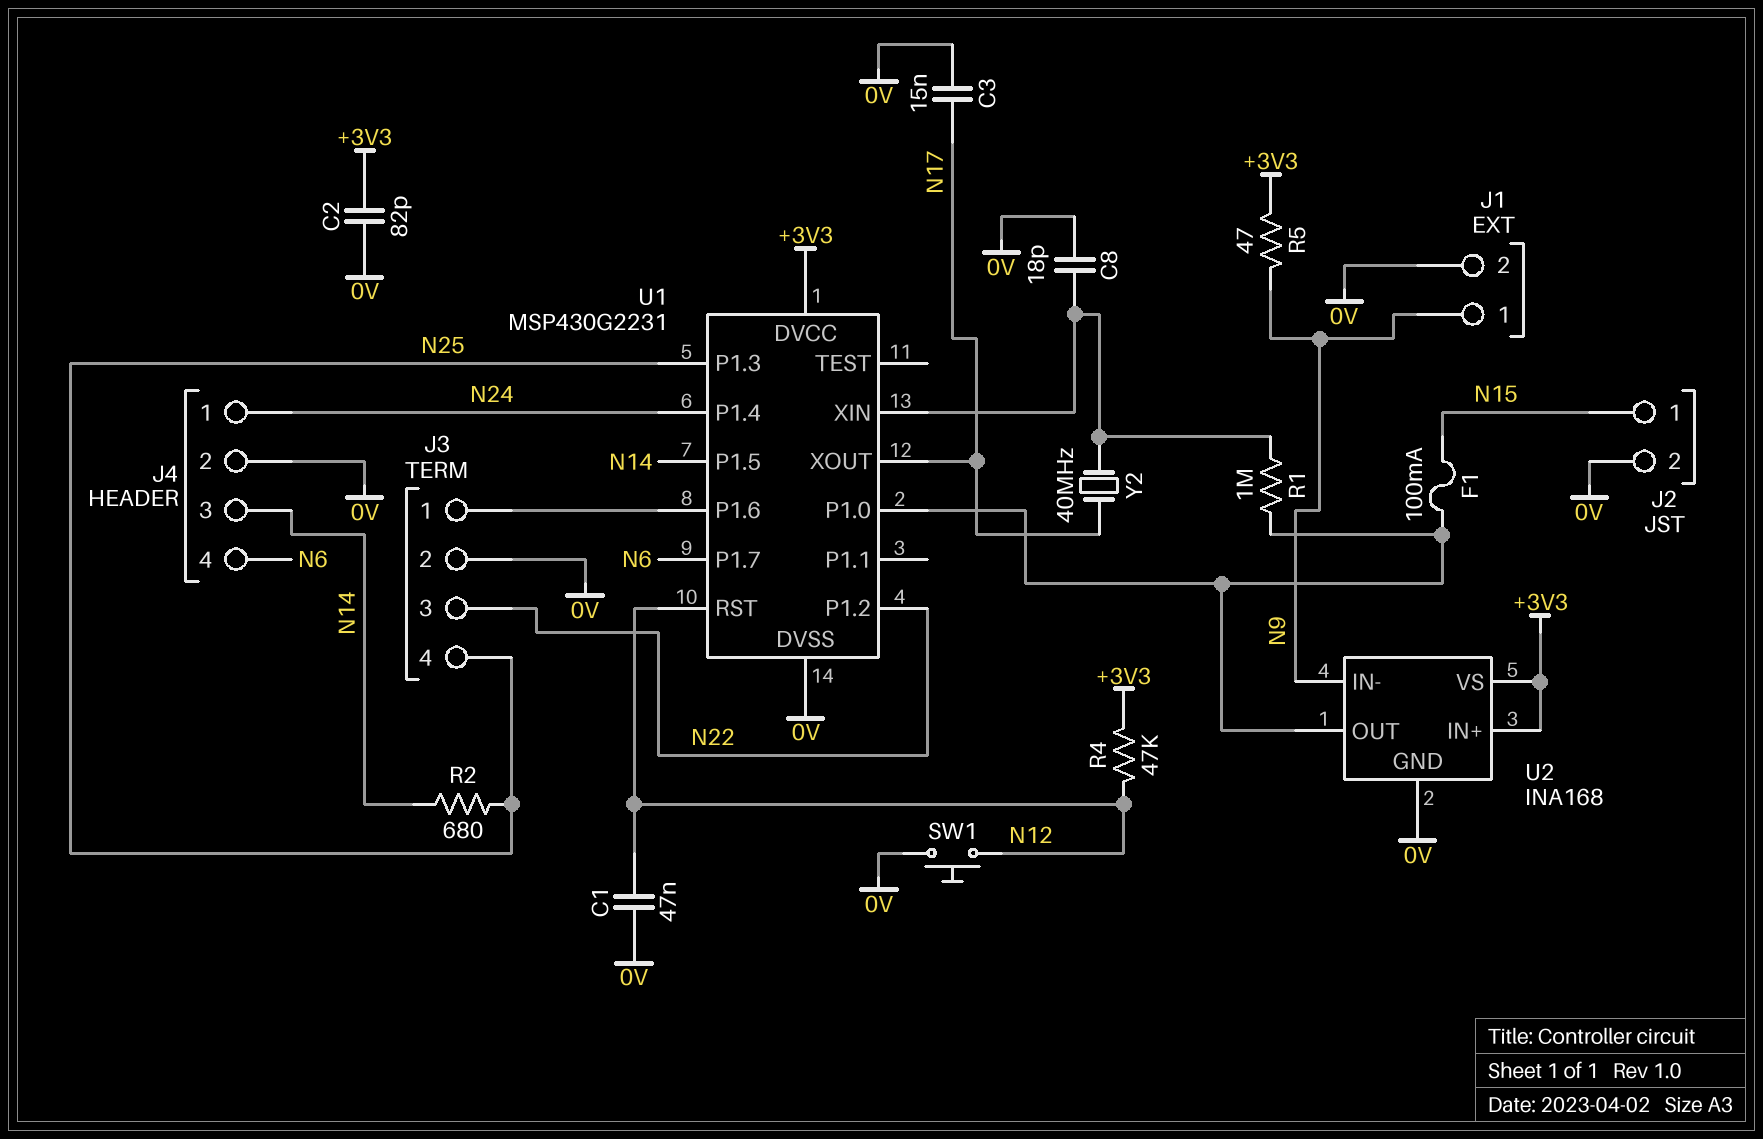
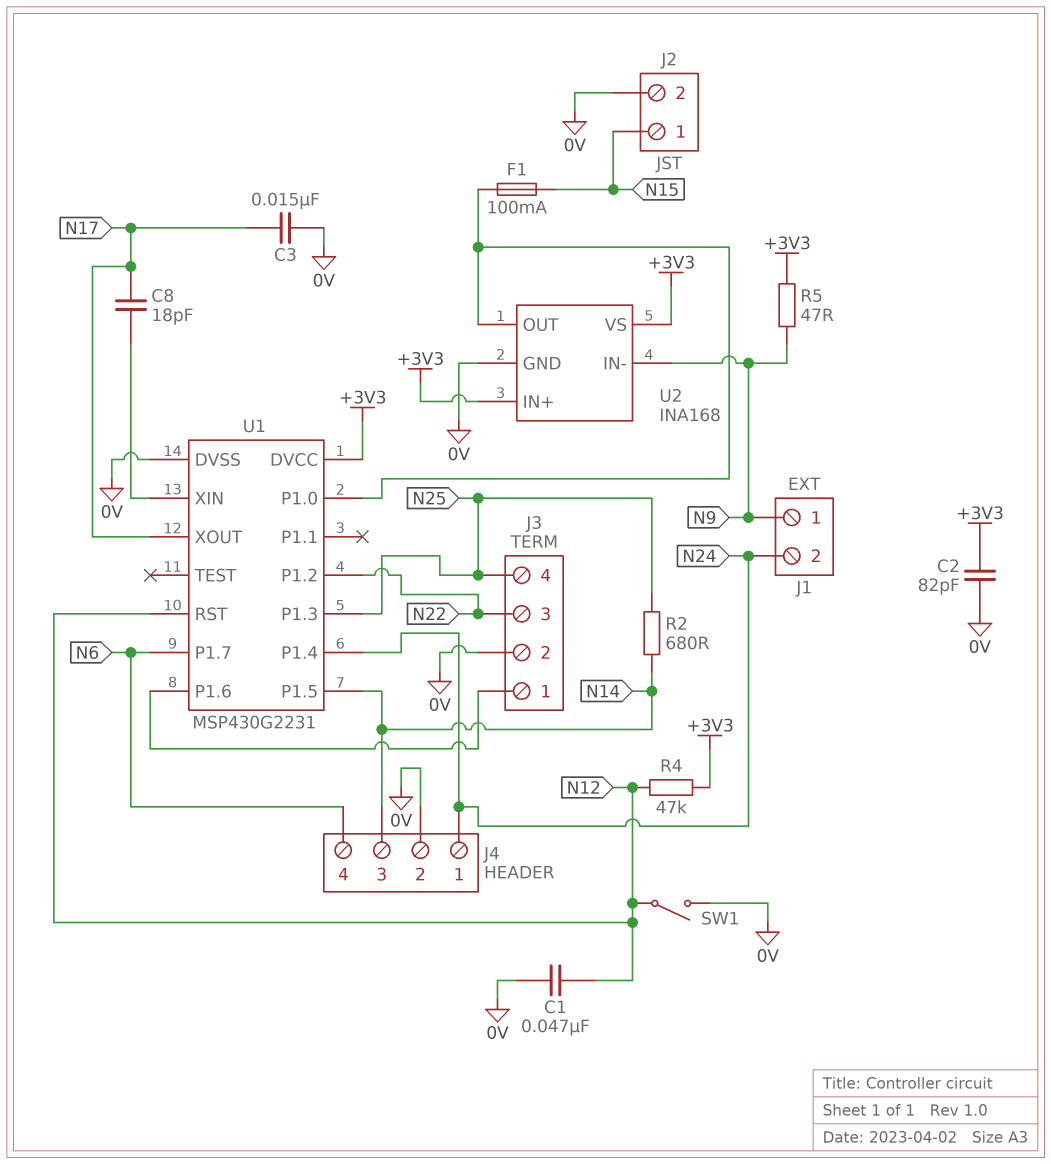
C8: 18pF (0V, U1/XIN) -> 18pF (N17, U1/XIN)
J1 pin 2: 0V -> N24
R1: 1M (U1/P1.0, U1/XIN) -> none
SW1: button (0V, N12) -> switch (0V, N12)
Y2: 40MHz (N17, U1/XIN) -> none

